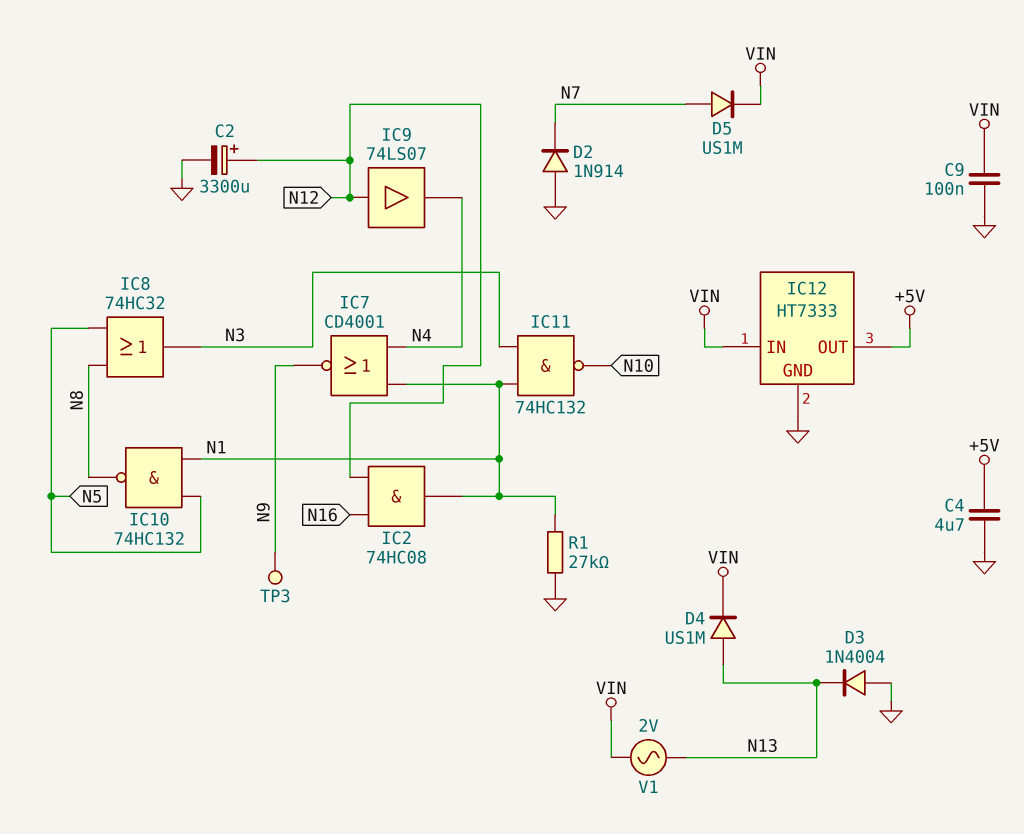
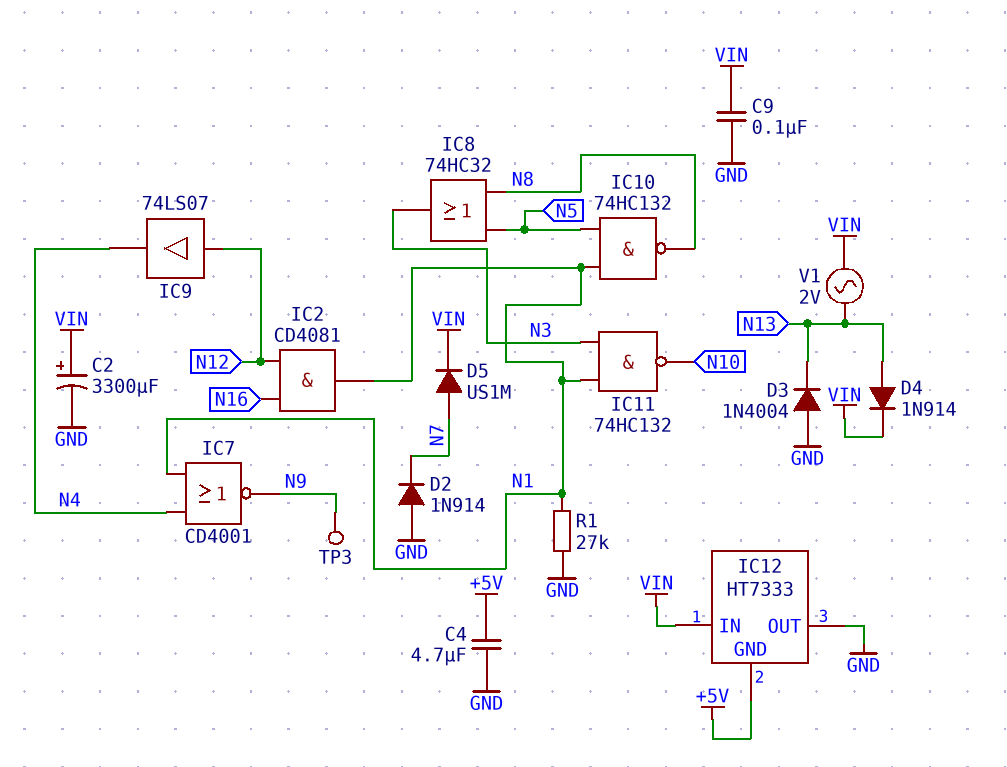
C2: 3300uF (plus N12, minus GND) -> 3300uF (plus VIN, minus GND)
D4: diode US1M (A N13, K VIN) -> diode 1N914 (A N13, K VIN)
IC2: AND 74HC08 (in N12, in N16, out N1) -> AND CD4081 (in N12, in N16, out N1)
IC12 pin GND: GND -> +5V
IC12 pin OUT: +5V -> GND

